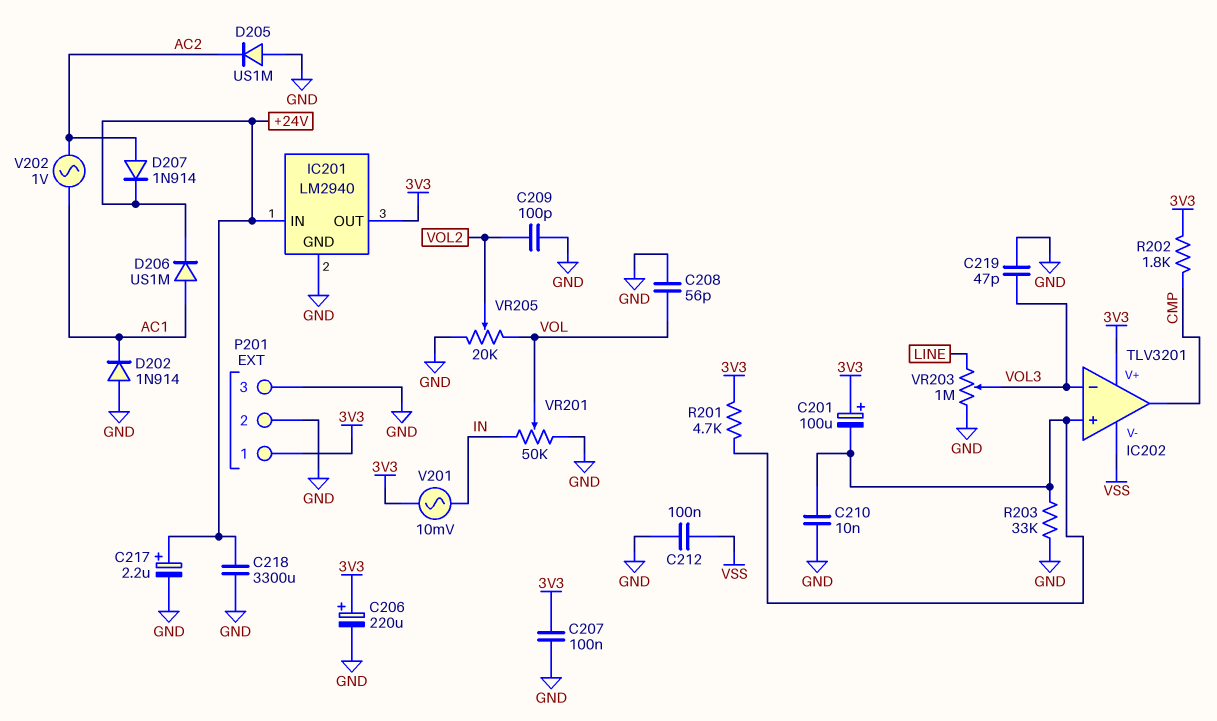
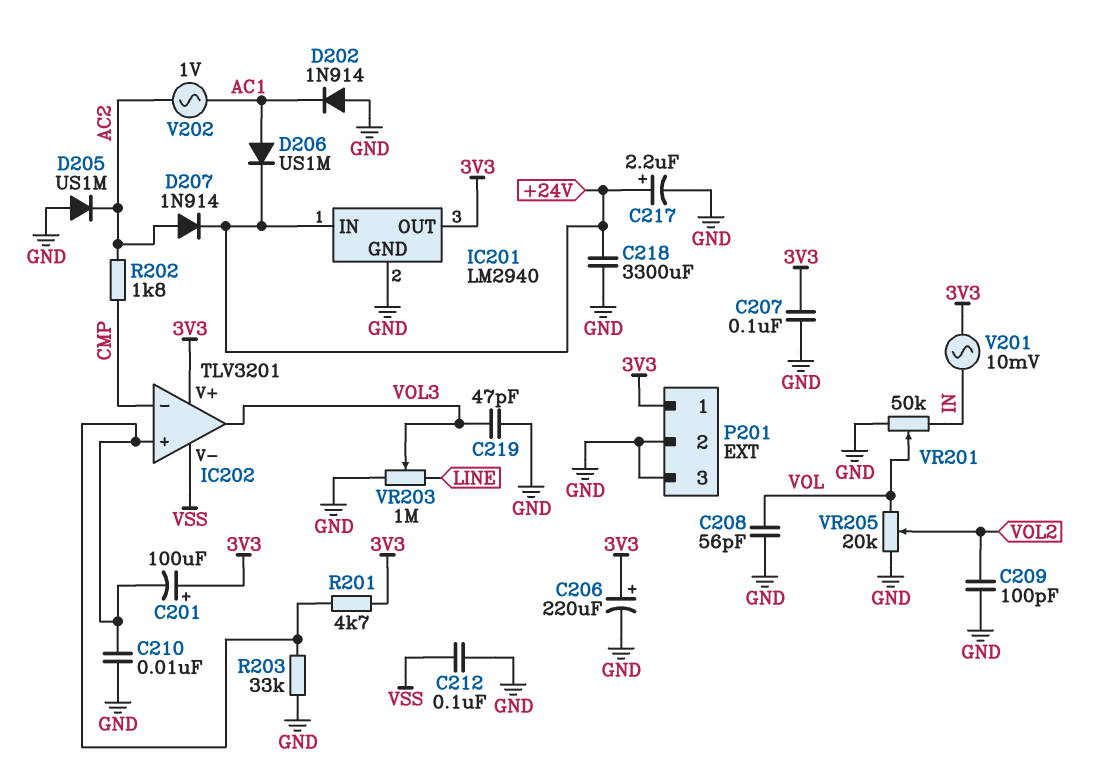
IC202 pin in-: VOL3 -> CMP
IC202 pin out: CMP -> VOL3
R202: 1.8k (3V3, CMP) -> 1.8k (AC2, CMP)

